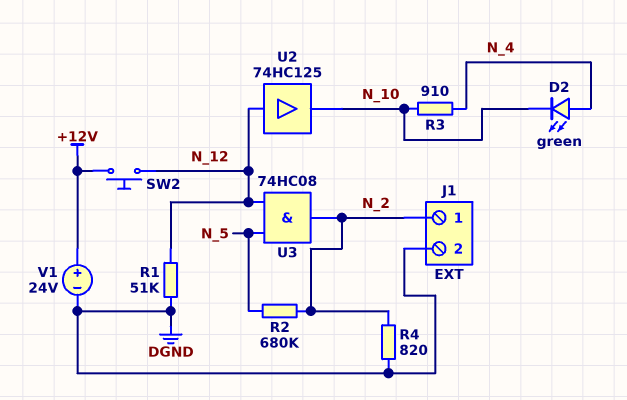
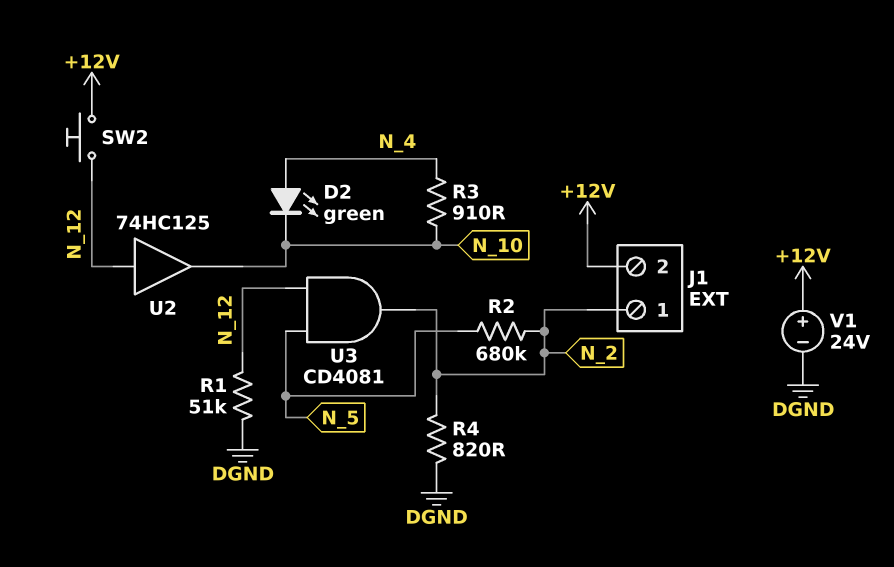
J1 pin 2: DGND -> +12V
U3: AND 74HC08 (in N_5, in N_12, out N_2) -> AND CD4081 (in N_5, in N_12, out N_2)

